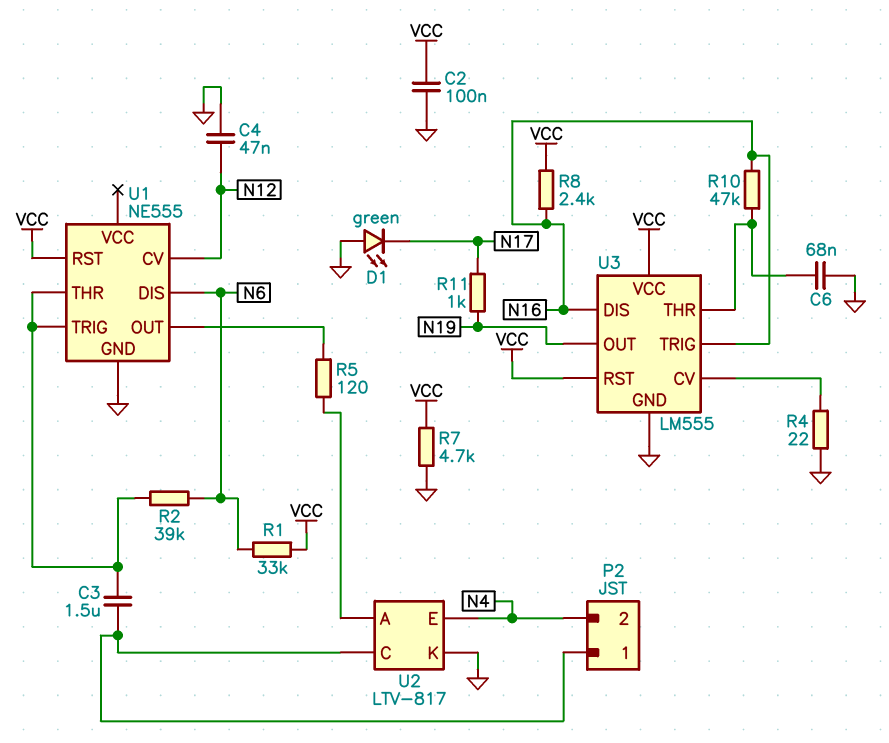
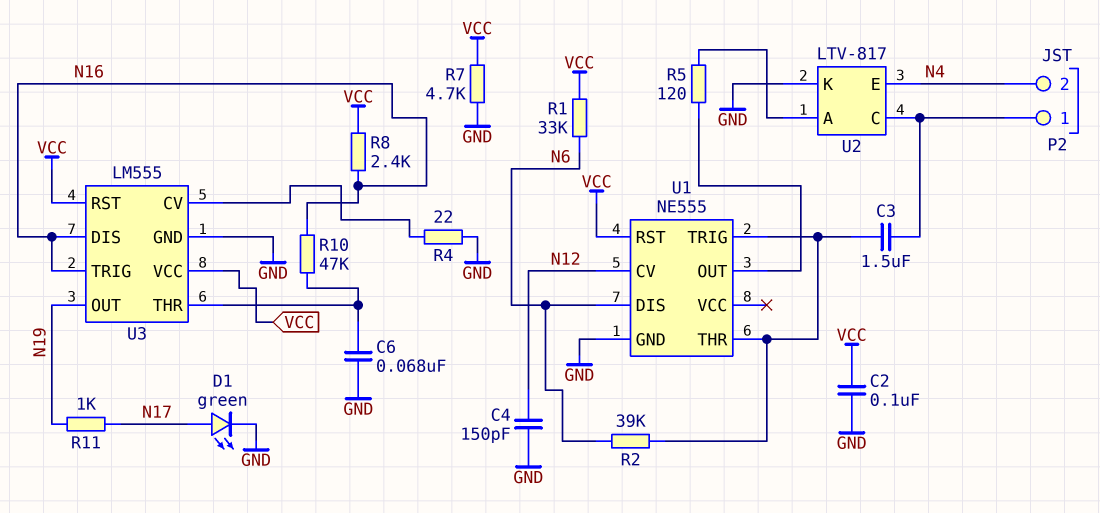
C4: 47nF (GND, N12) -> 150pF (GND, N12)
D1: LED green (A GND, K N17) -> LED green (A N17, K GND)

